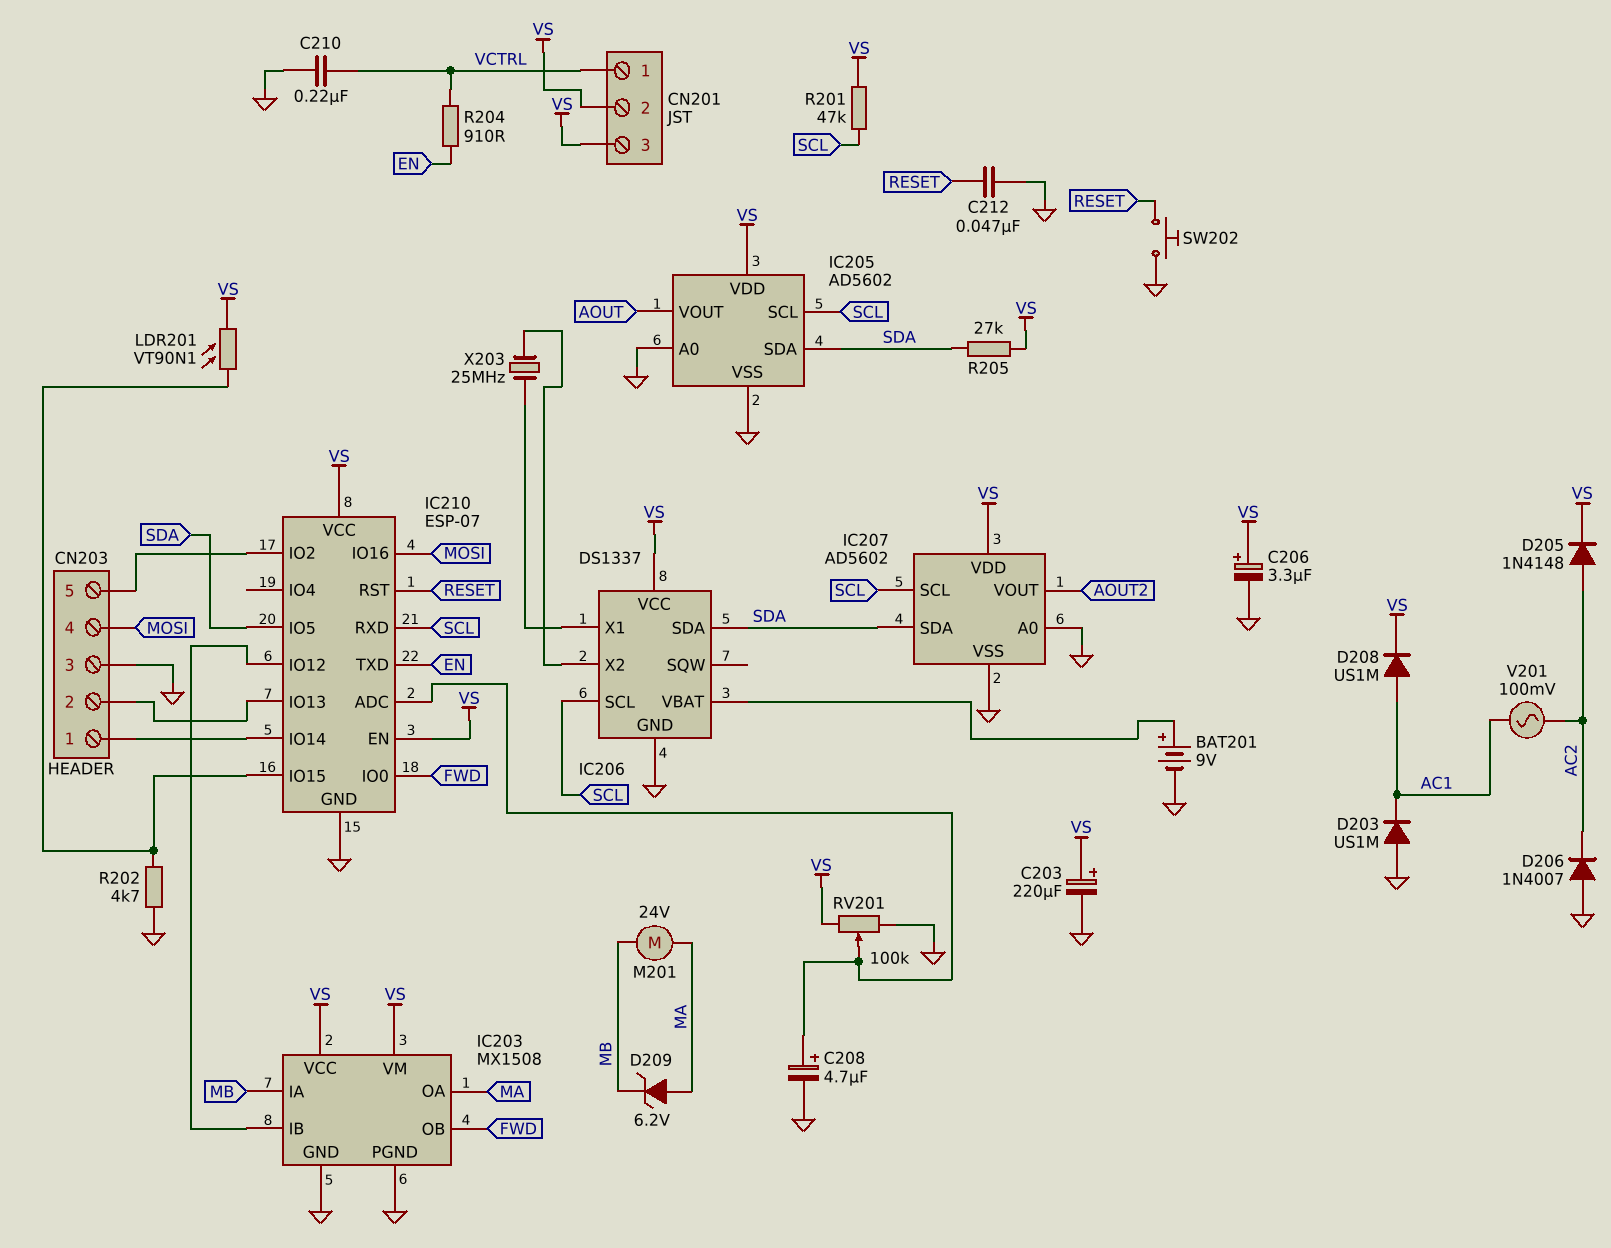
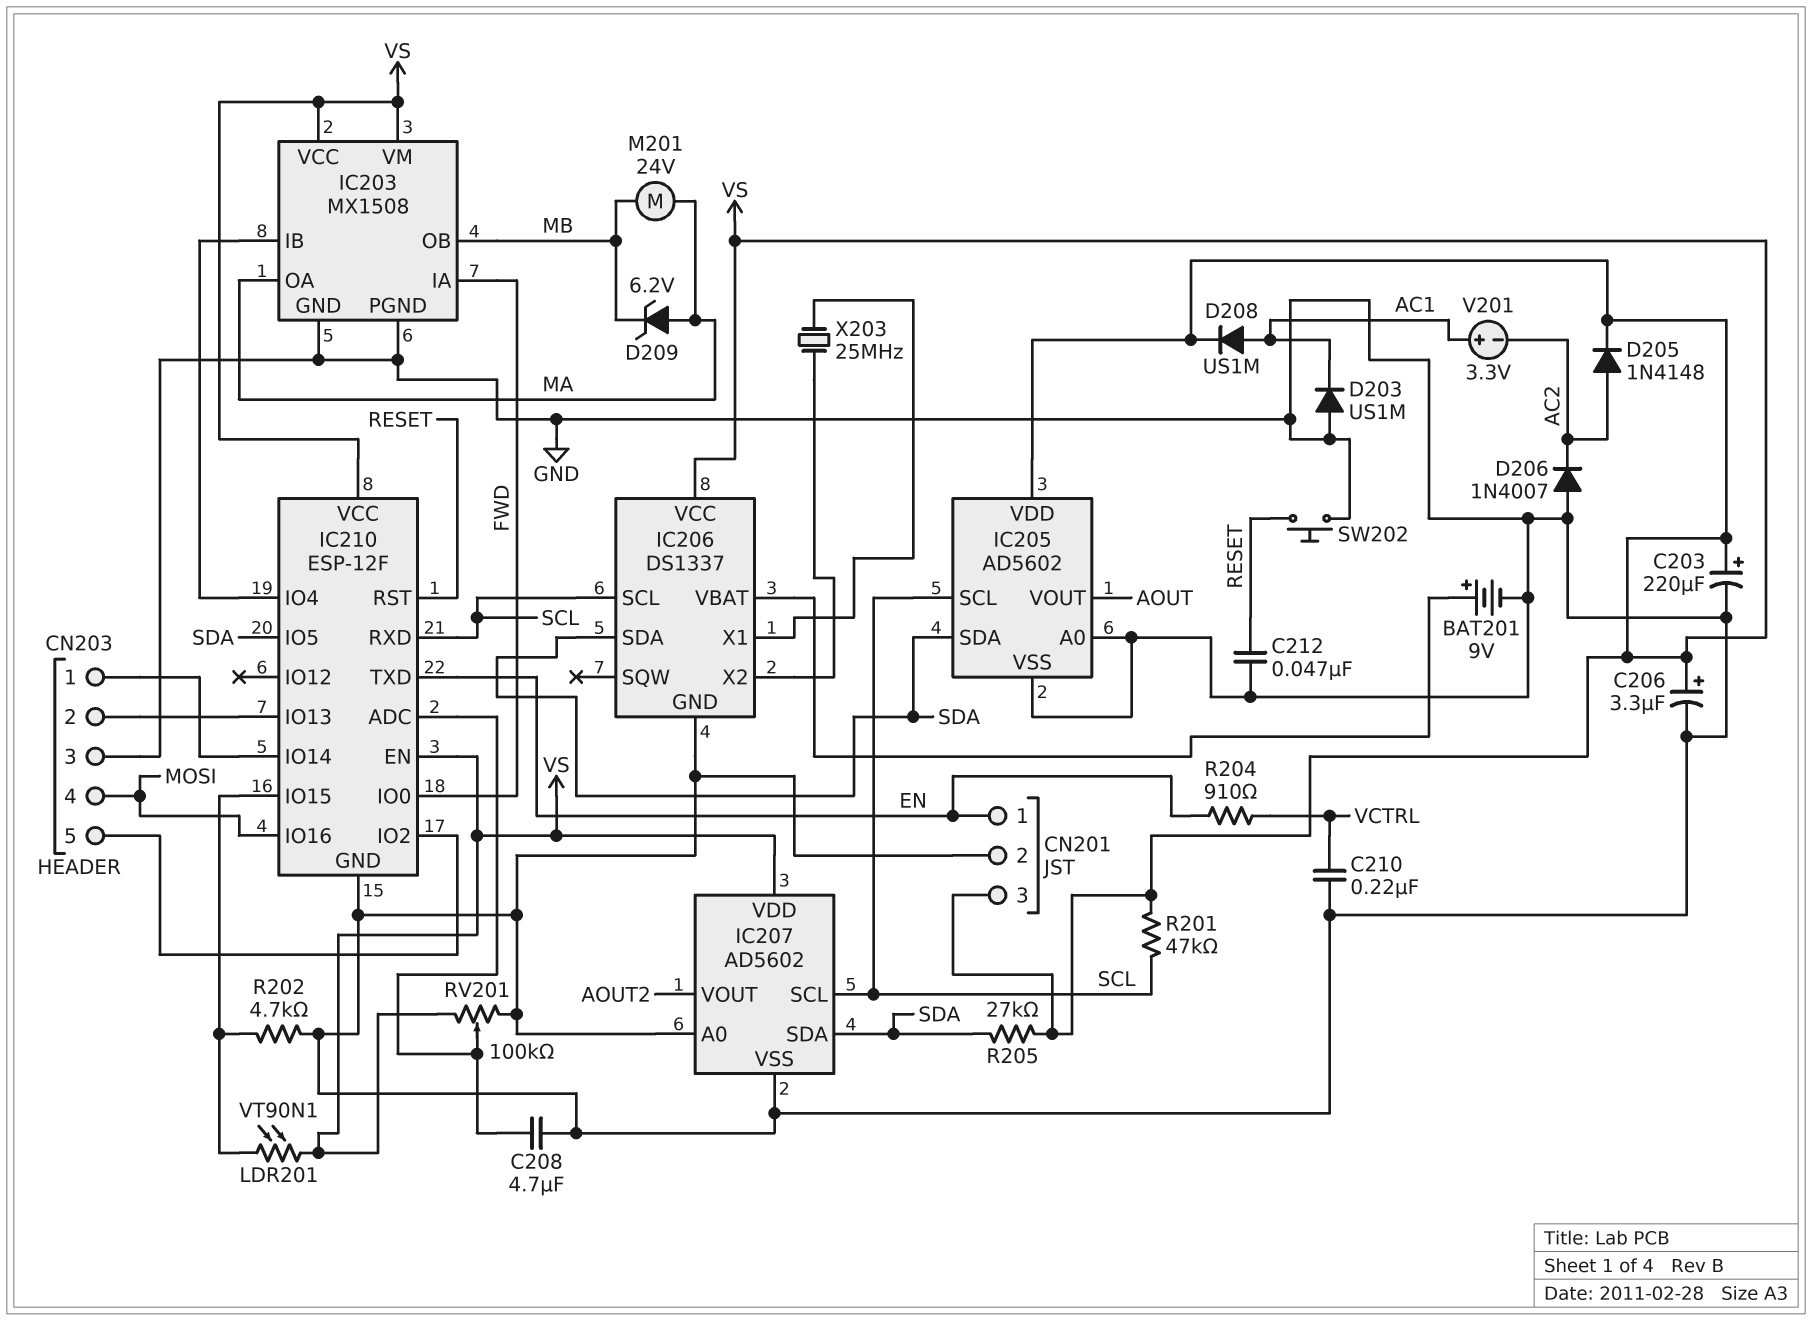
C208: 4.7uF (plus IC210/ADC, minus GND) -> 4.7uF (GND, IC210/ADC)
CN201 pin 1: VCTRL -> EN
CN201 pin 2: VS -> GND
IC203 pin IA: MB -> FWD
IC203 pin OB: FWD -> MB
IC210: ESP-07 -> ESP-12F
IC210 pin IO4: none -> IC203/IB
IC210 pin IO12: IC203/IB -> none
V201: AC 100mV (AC1, AC2) -> 3.3V (plus AC1, minus AC2)

